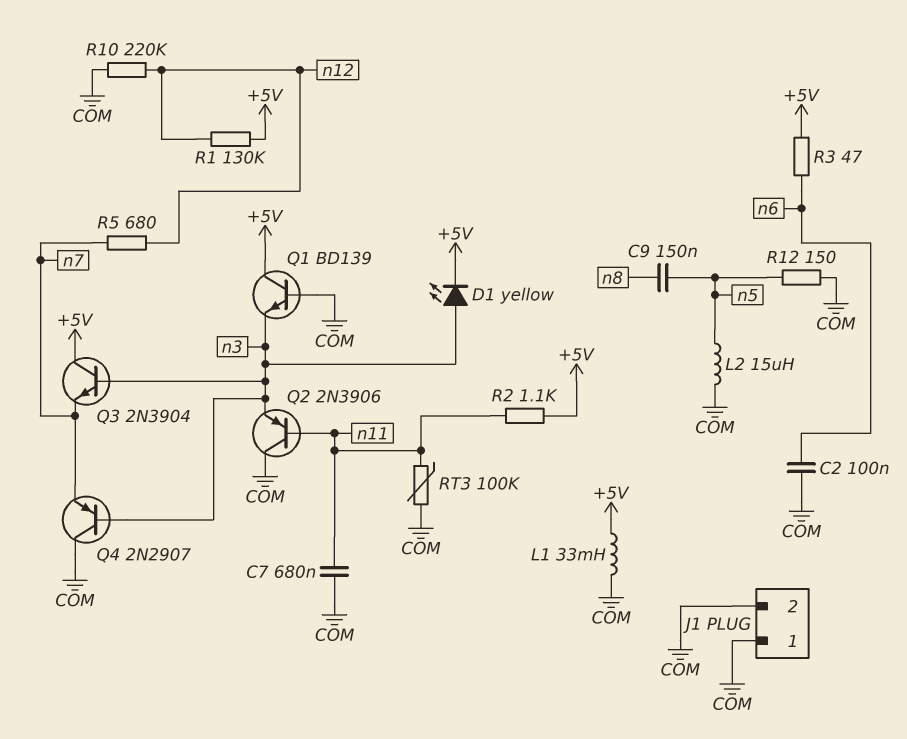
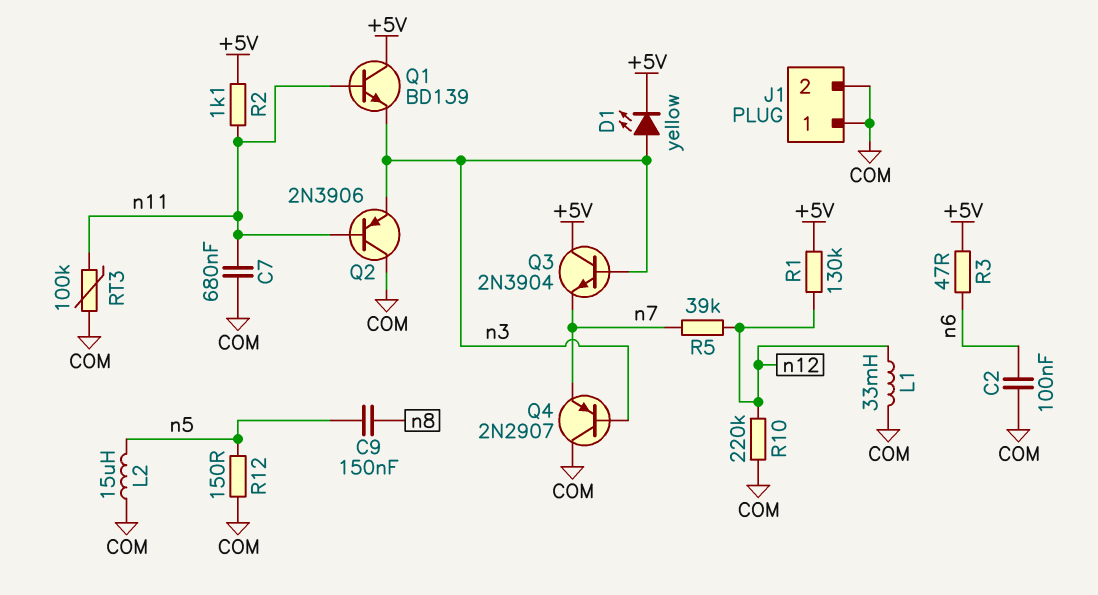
L1: 33mH (+5V, COM) -> 33mH (COM, n12)
Q1: NPN BD139 (B COM, C +5V, E n3) -> NPN BD139 (B n11, C +5V, E n3)
R5: 680 (n7, n12) -> 39k (n7, n12)

